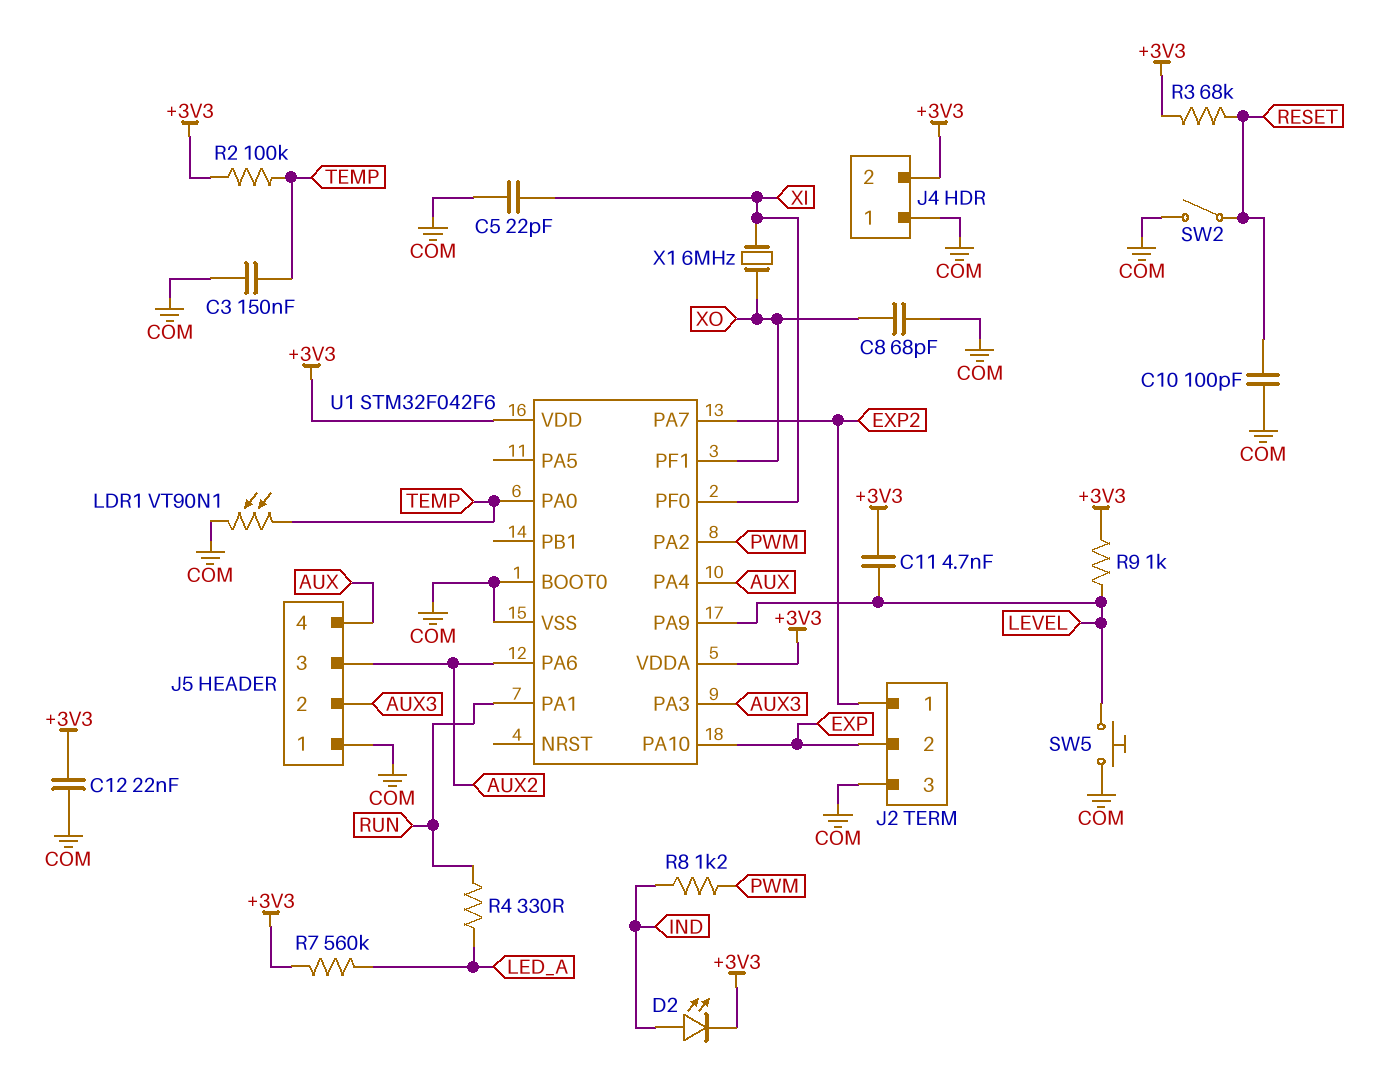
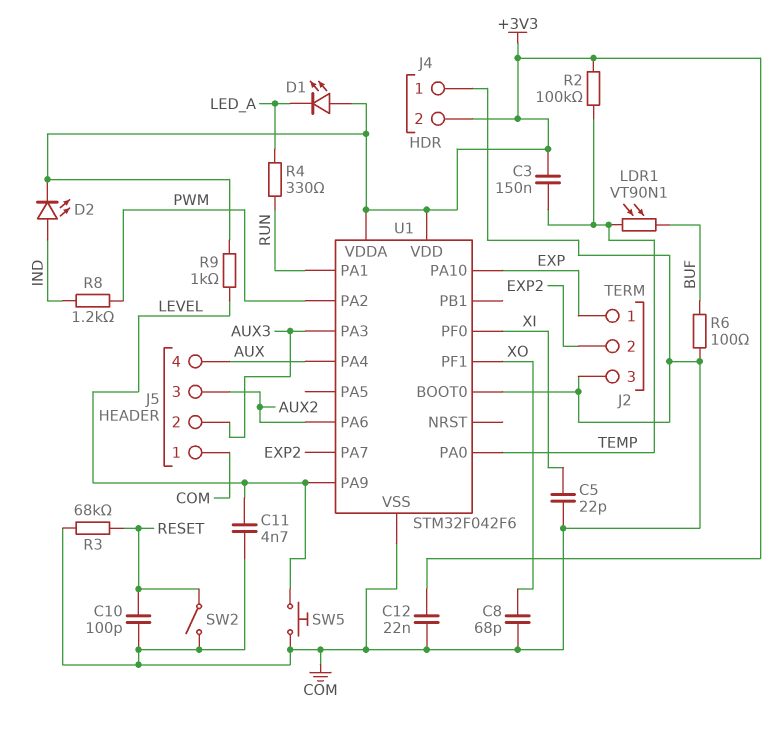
C3: 150nF (COM, TEMP) -> 150nF (+3V3, TEMP)
C11: 4.7nF (+3V3, LEVEL) -> 4.7nF (COM, LEVEL)
D1: none -> LED (A +3V3, K LED_A)
J2 pin 1: EXP2 -> EXP
J2 pin 2: EXP -> EXP2
LDR1: VT90N1 (COM, TEMP) -> VT90N1 (BUF, TEMP)
R3: 68k (+3V3, RESET) -> 68k (COM, RESET)
R6: none -> 100 (BUF, COM)
R7: 560k (+3V3, LED_A) -> none
X1: 6MHz (XI, XO) -> none

